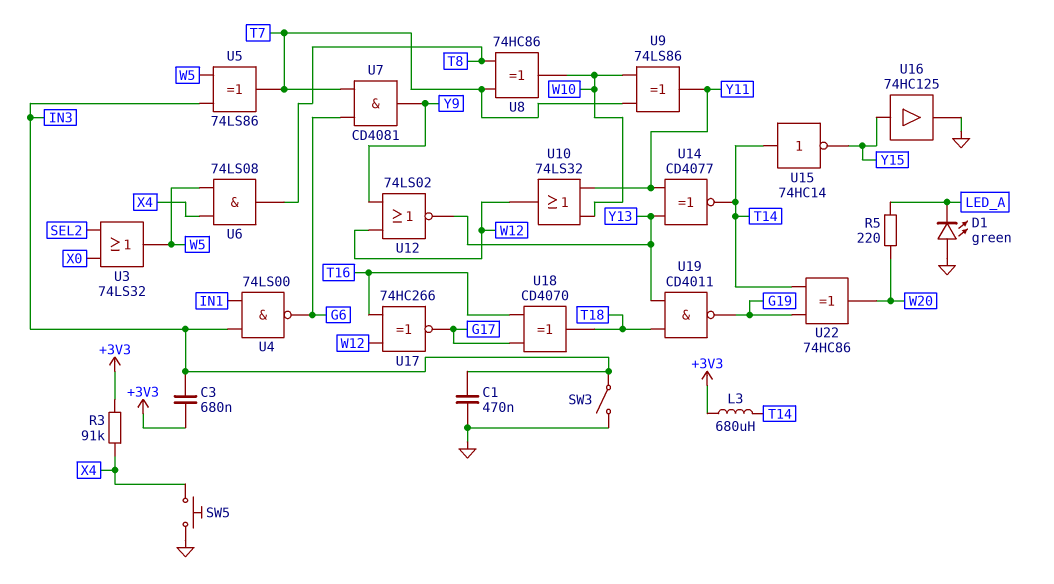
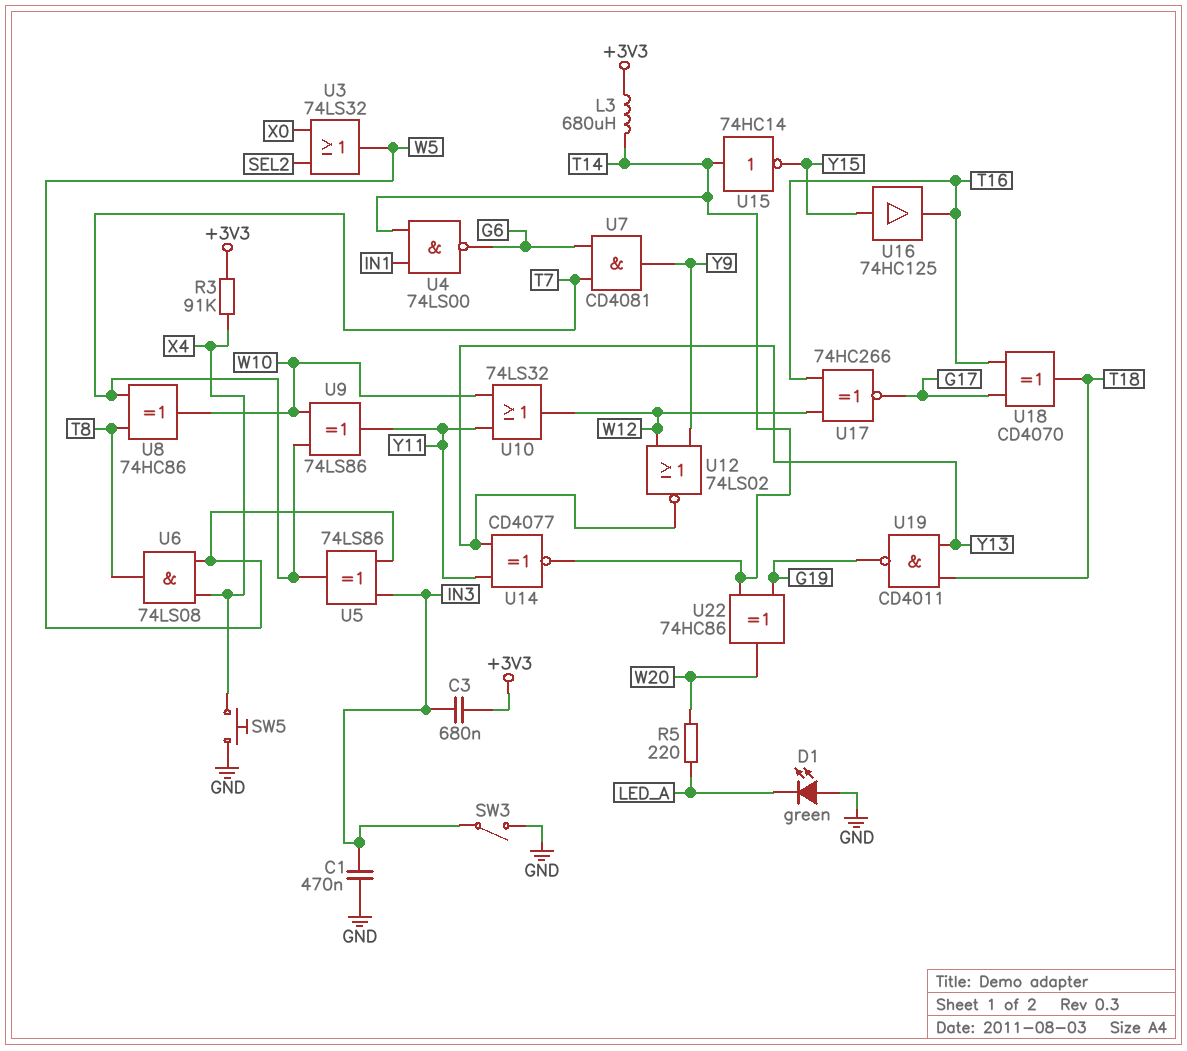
U4: NAND 74LS00 (in IN1, in IN3, out G6) -> NAND 74LS00 (in IN1, in T14, out G6)
U16: buffer 74HC125 (in Y15, out GND) -> buffer 74HC125 (in Y15, out T16)

